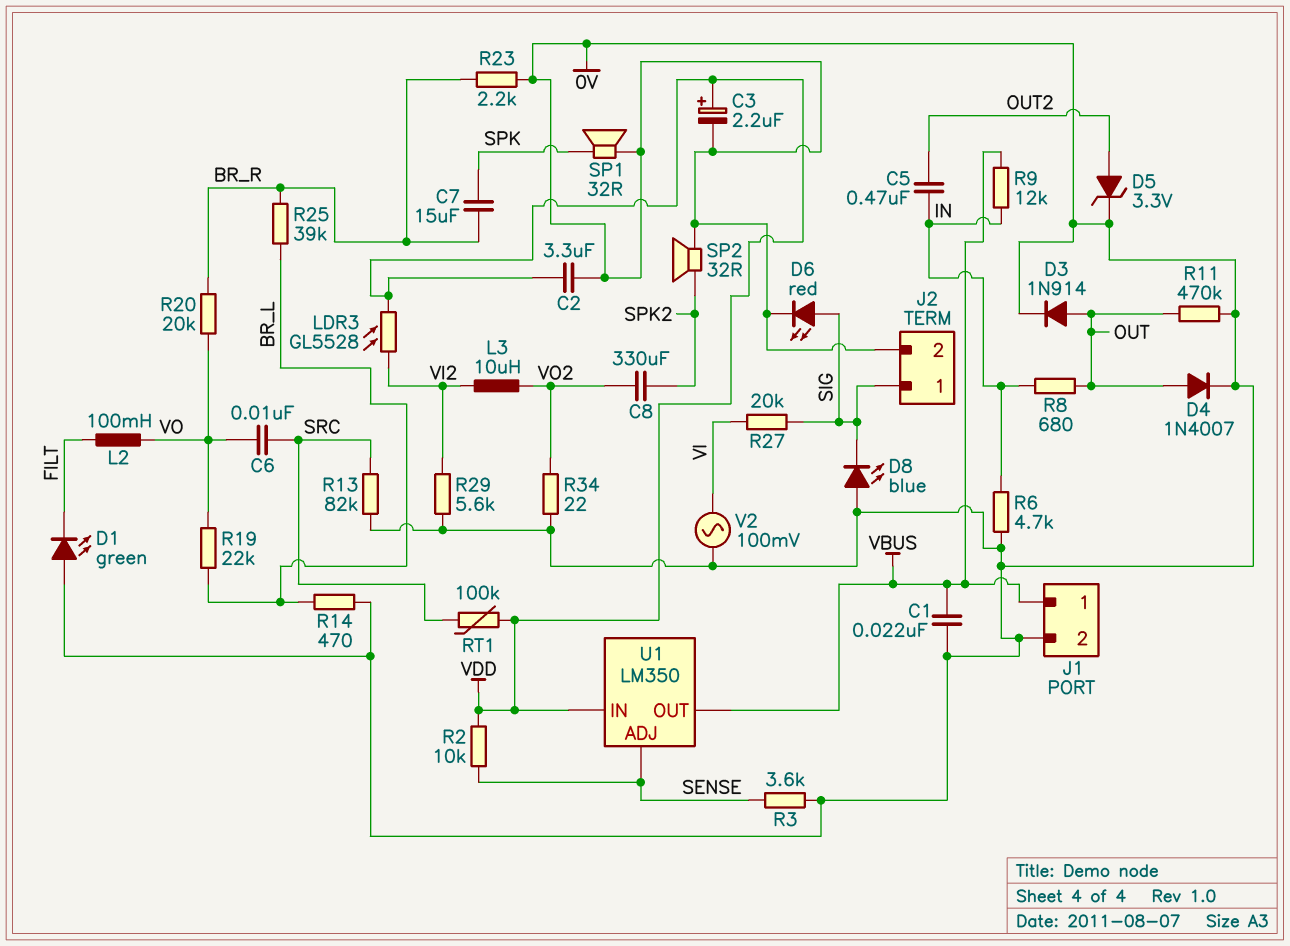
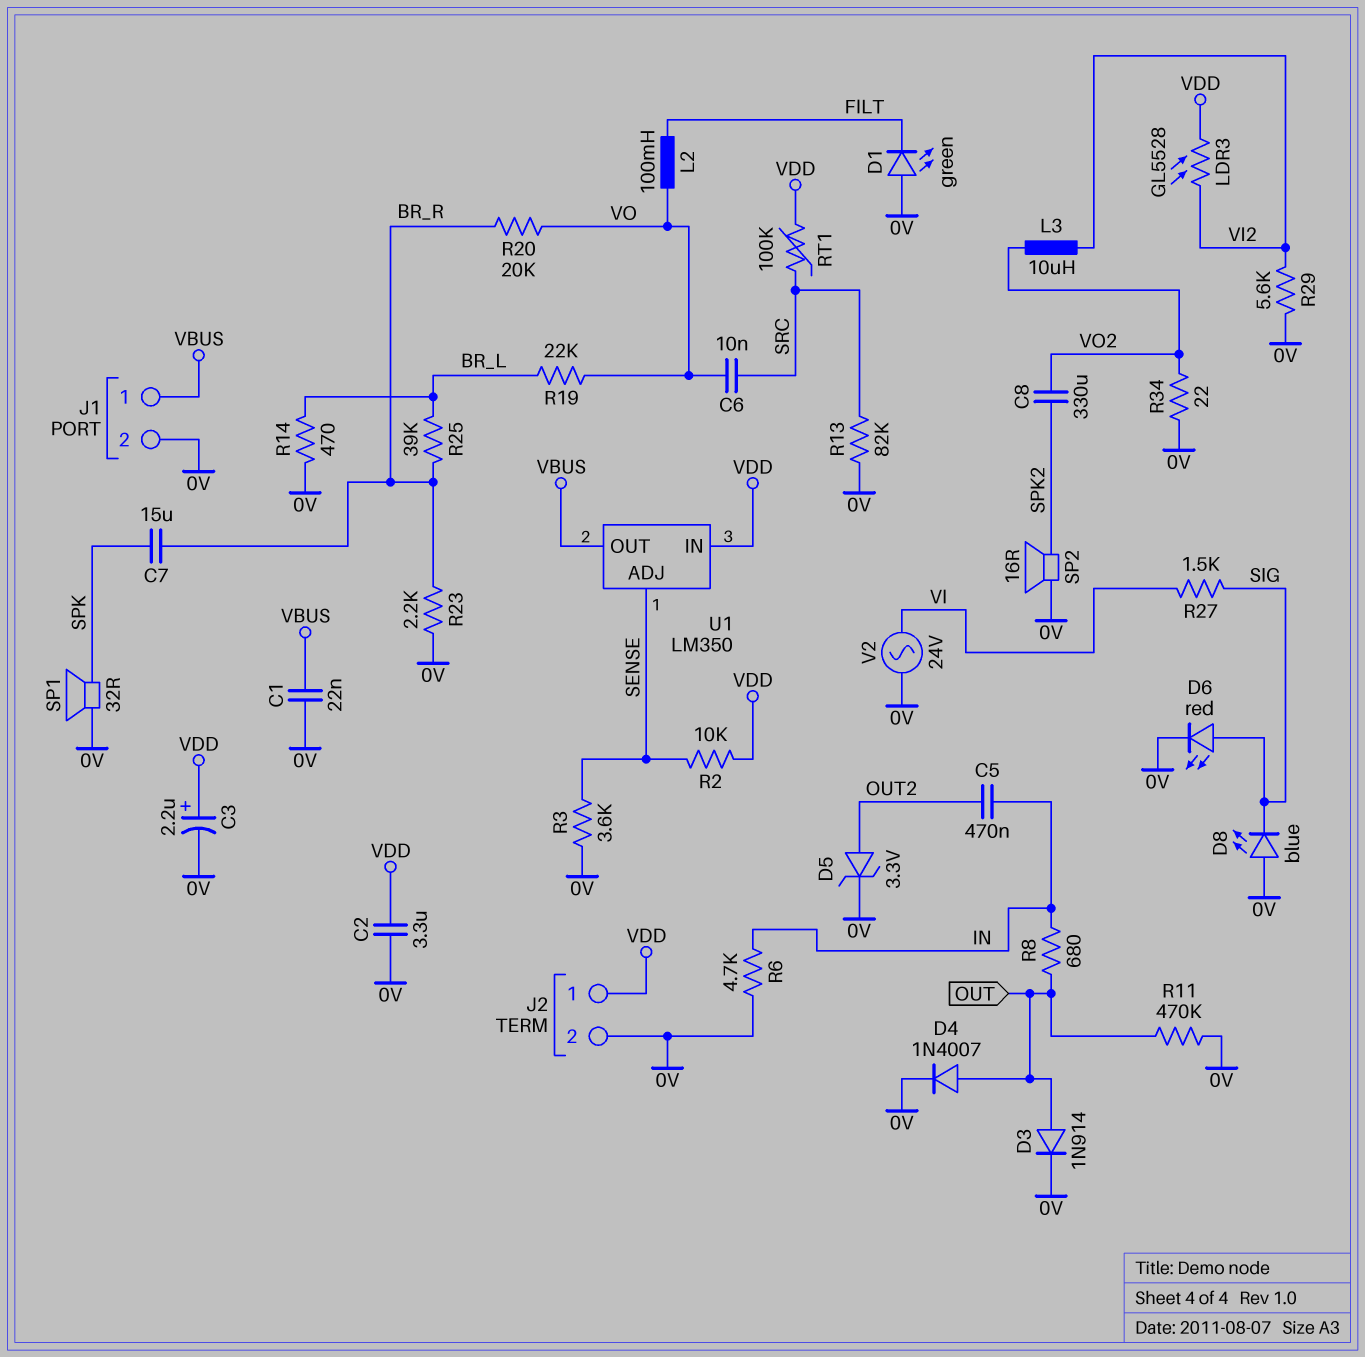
J2 pin 1: SIG -> VDD
R9: 12k (IN, VBUS) -> none
R27: 20k (SIG, VI) -> 1.5k (SIG, VI)
SP2: speaker 32R (0V, SPK2) -> speaker 16R (0V, SPK2)
V2: AC 100mV (0V, VI) -> AC 24V (0V, VI)

